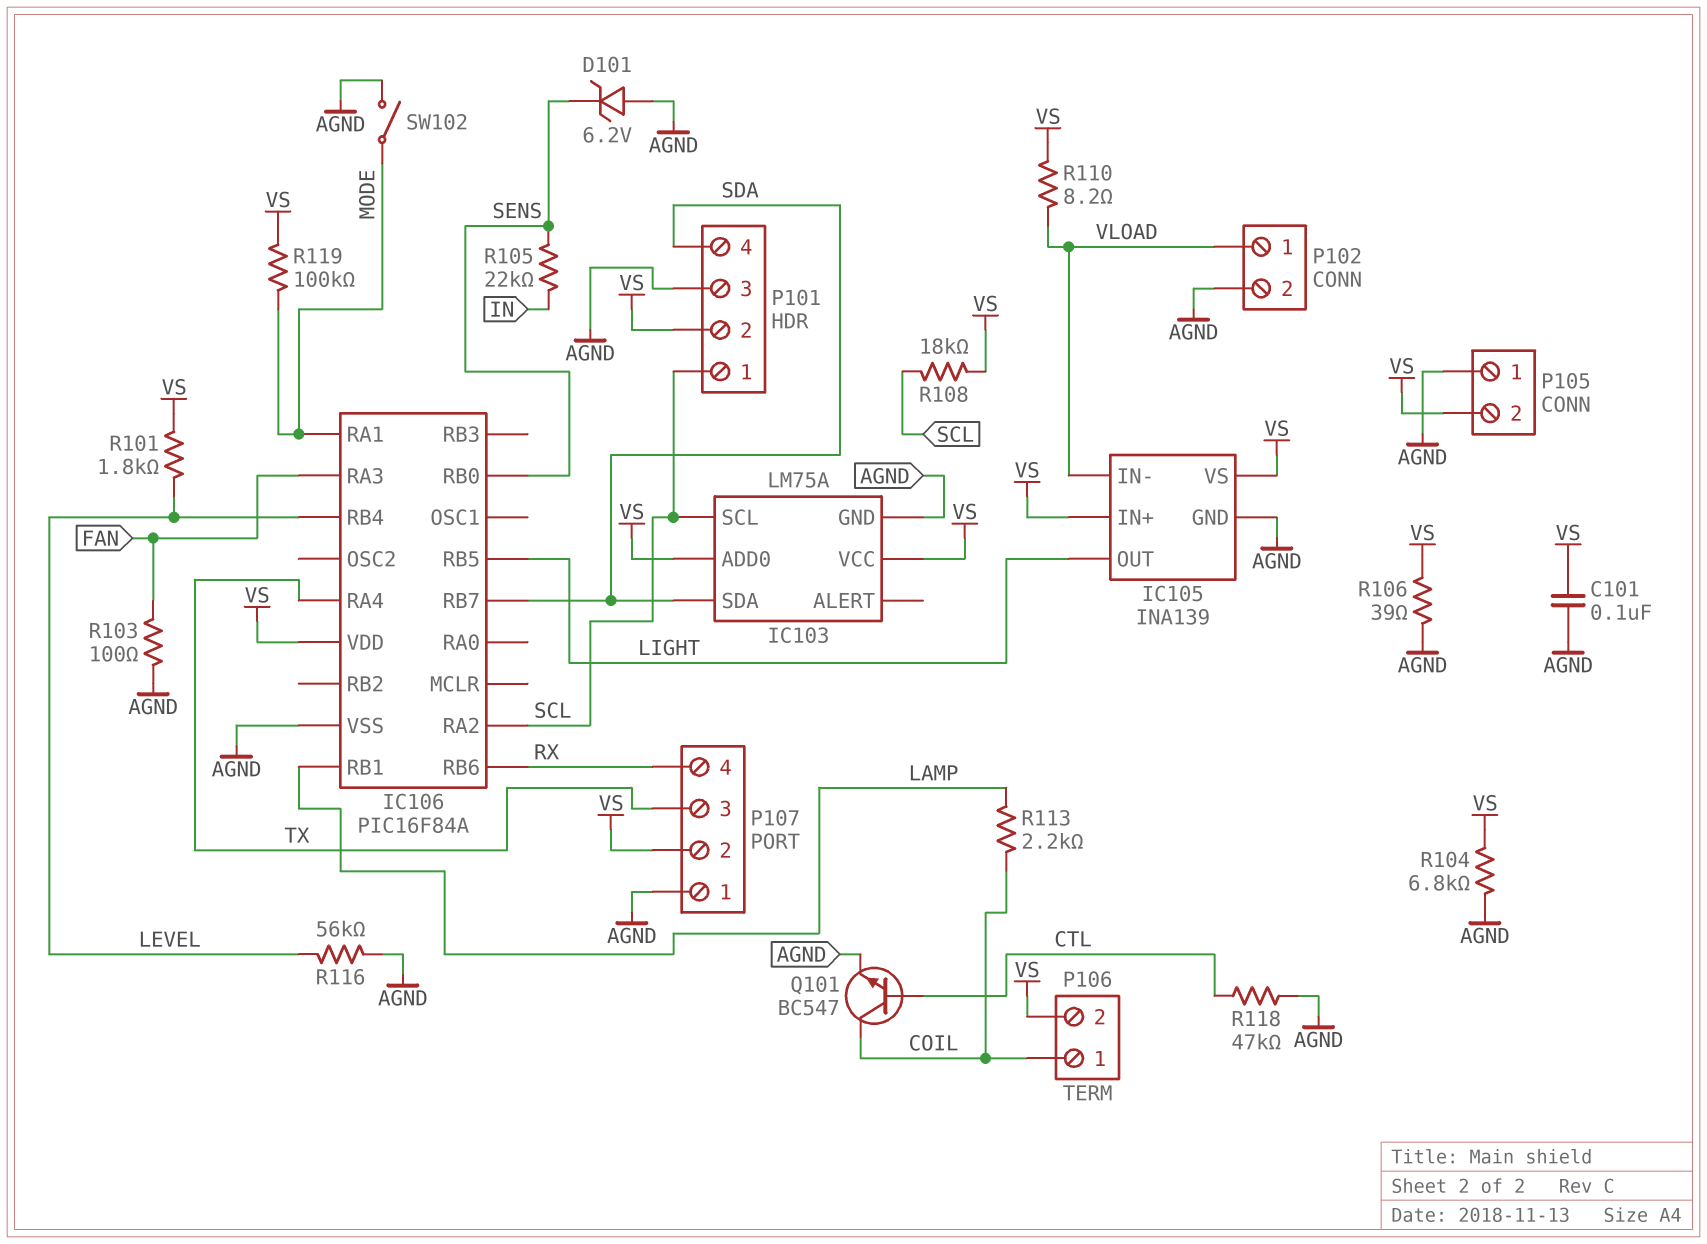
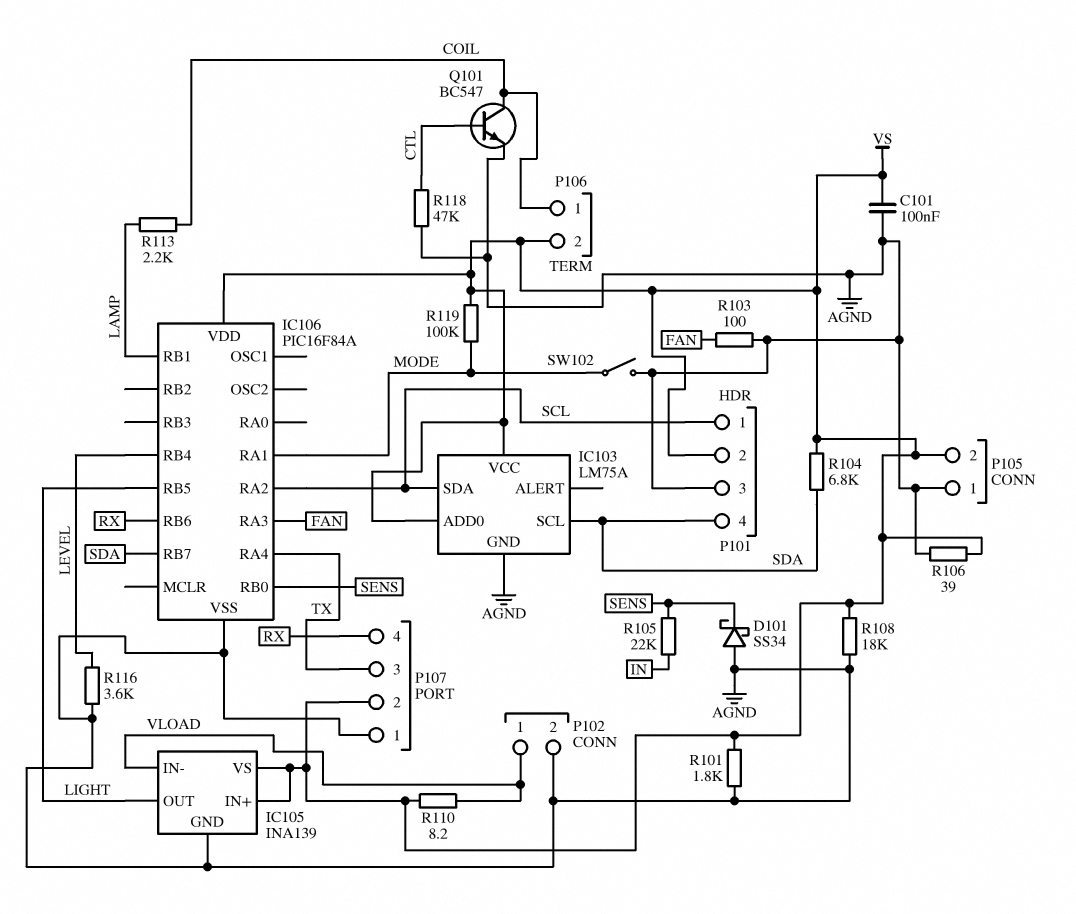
D101: zener 6.2V (A AGND, K SENS) -> schottky SS34 (A AGND, K SENS)
IC103 pin SCL: SCL -> SDA
IC103 pin SDA: SDA -> SCL
R101: 1.8k (LEVEL, VS) -> 1.8k (AGND, VS)
R104: 6.8k (AGND, VS) -> 6.8k (SDA, VS)
R108: 18k (SCL, VS) -> 18k (AGND, VS)
R116: 56k (AGND, LEVEL) -> 3.6k (AGND, LEVEL)

